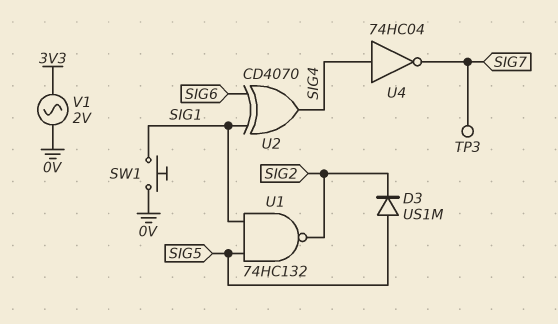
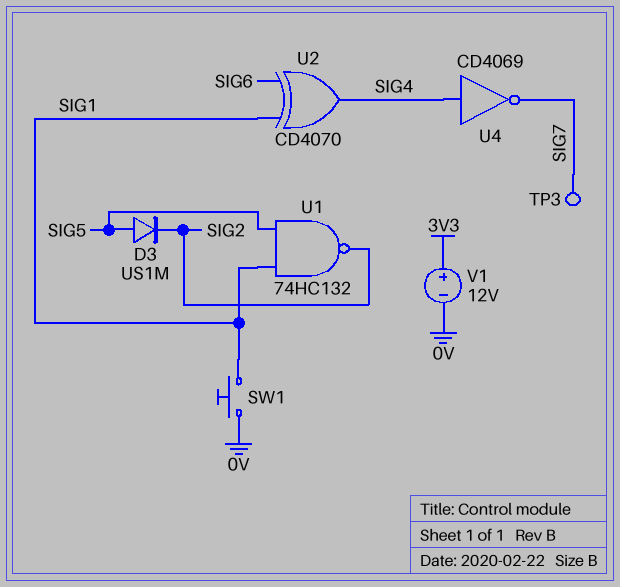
U4: NOT 74HC04 (in SIG4, out SIG7) -> NOT CD4069 (in SIG4, out SIG7)
V1: AC 2V (0V, 3V3) -> 12V (plus 3V3, minus 0V)

